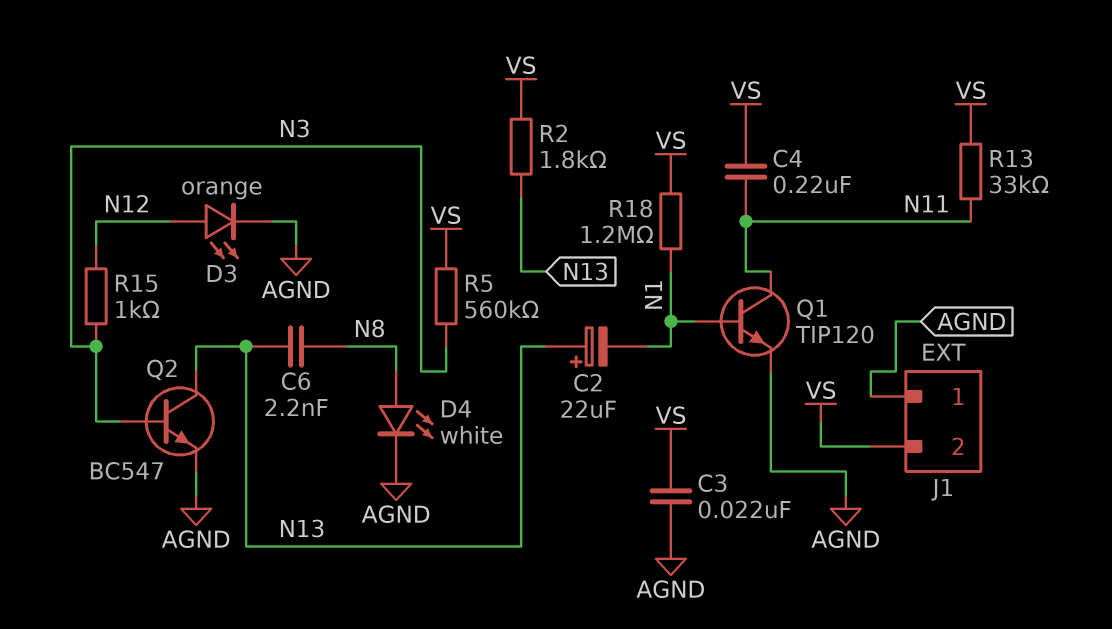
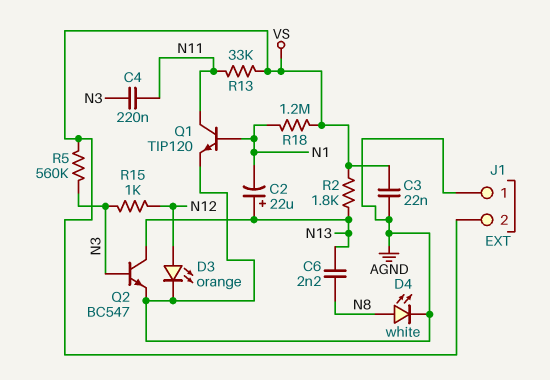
C4: 220nF (N11, VS) -> 220nF (N3, N11)

